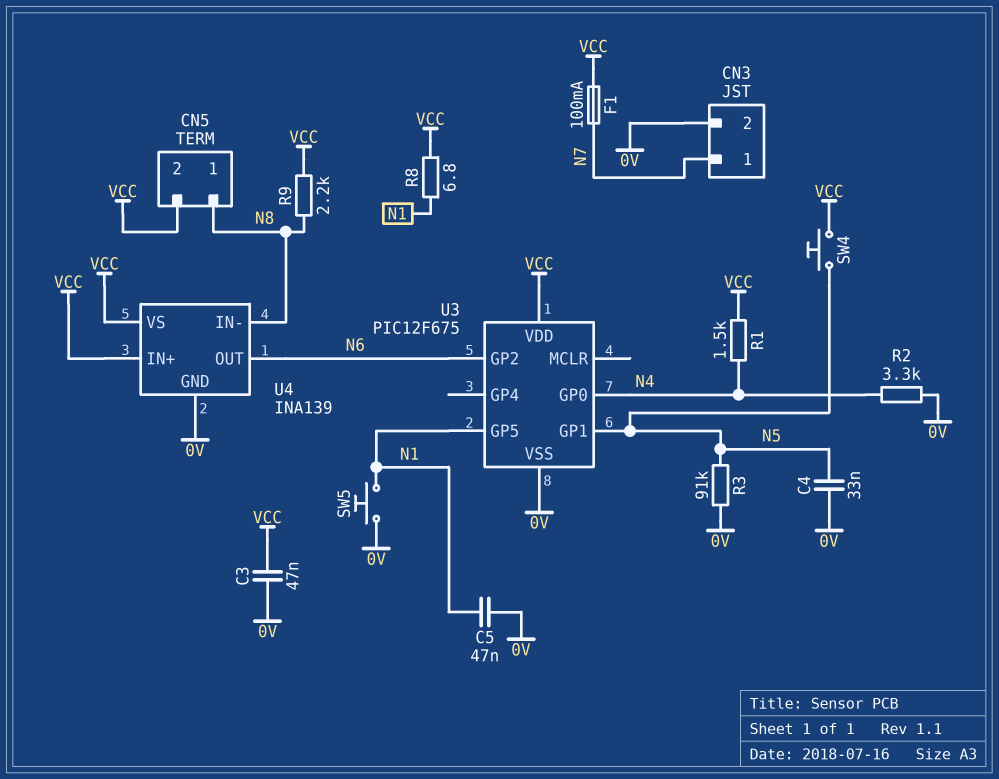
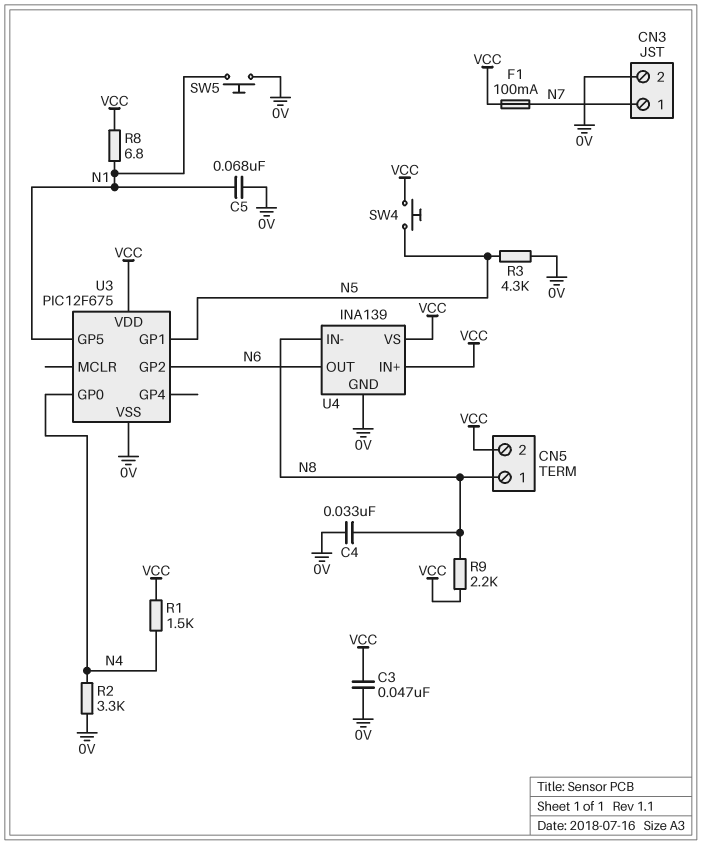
C4: 33nF (0V, N5) -> 33nF (0V, N8)
C5: 47nF (0V, N1) -> 68nF (0V, N1)
R3: 91k (0V, N5) -> 4.3k (0V, N5)

